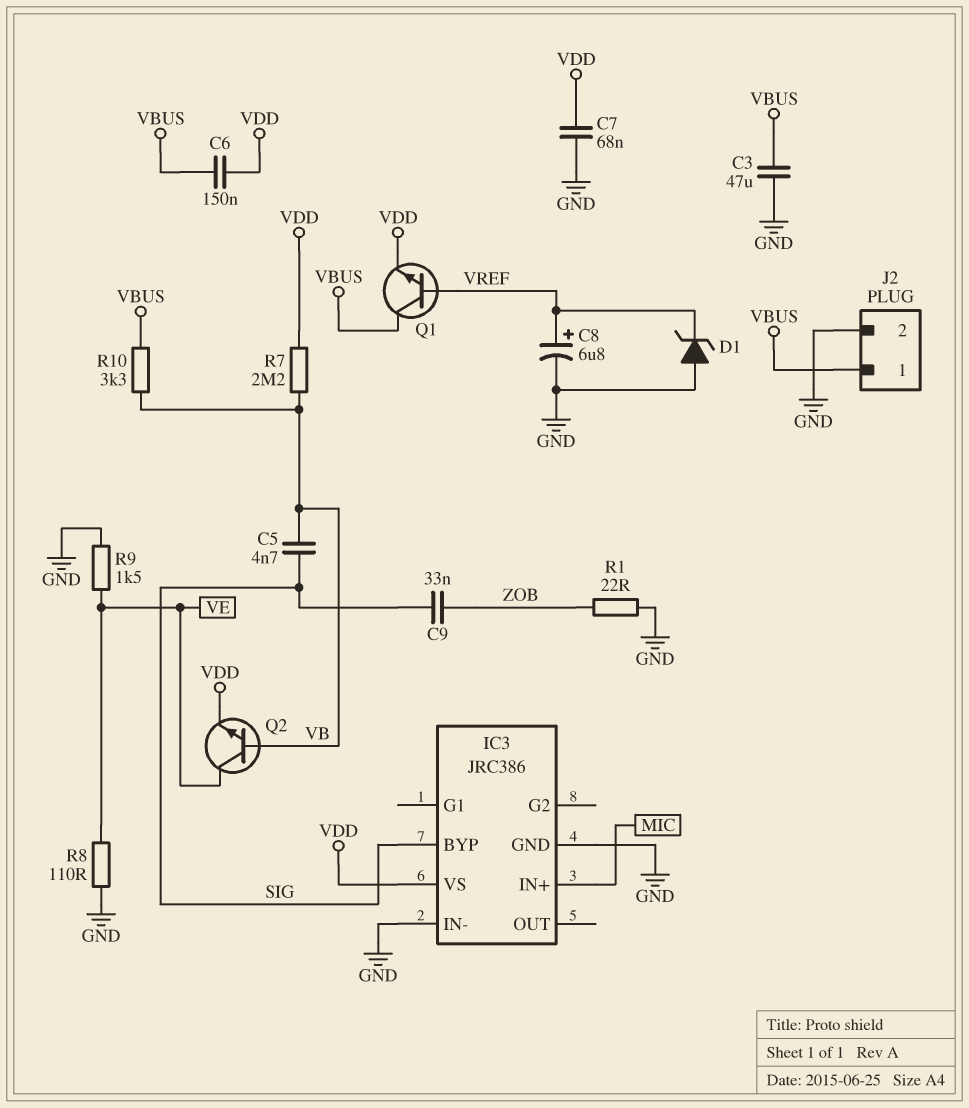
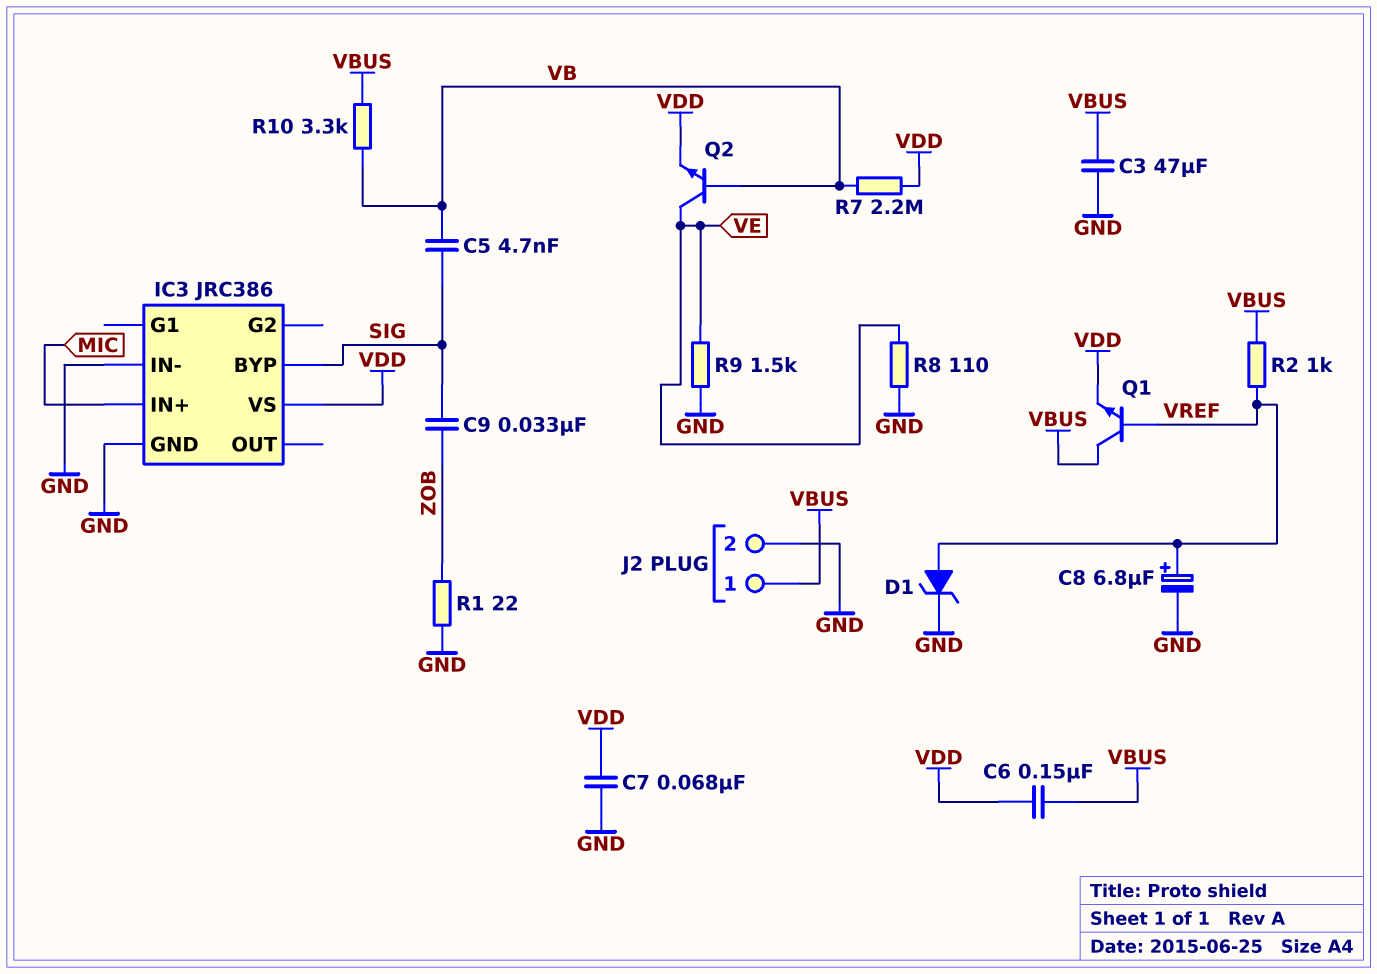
D1: zener (A GND, K VREF) -> zener (A VREF, K GND)
R2: none -> 1k (VBUS, VREF)

